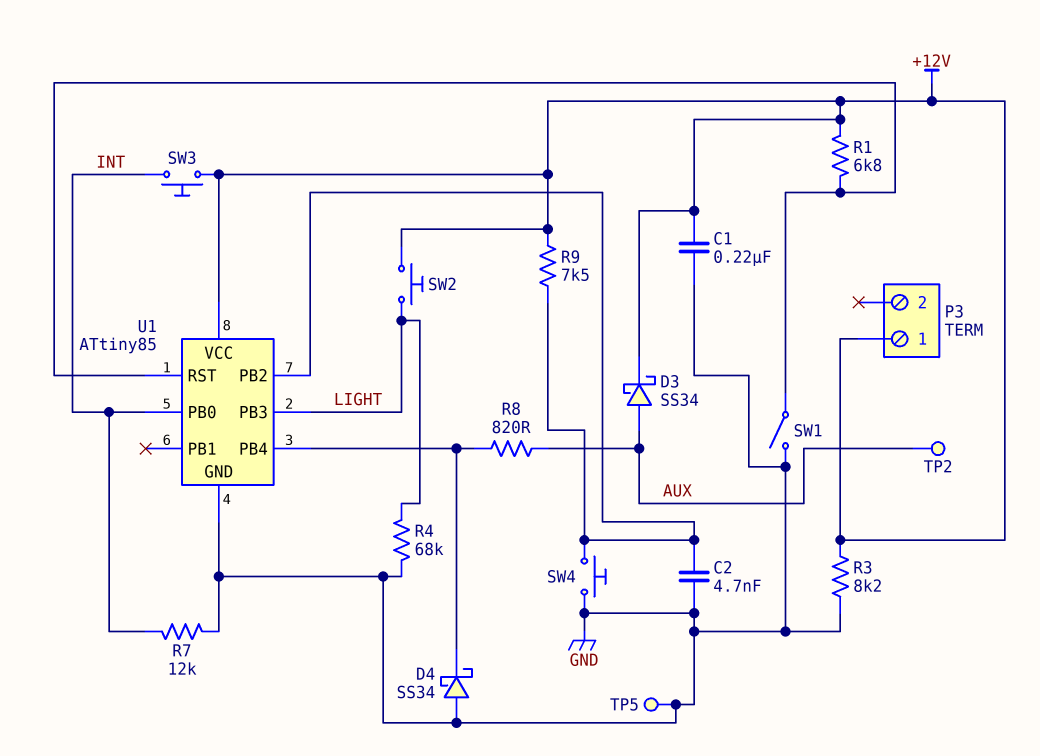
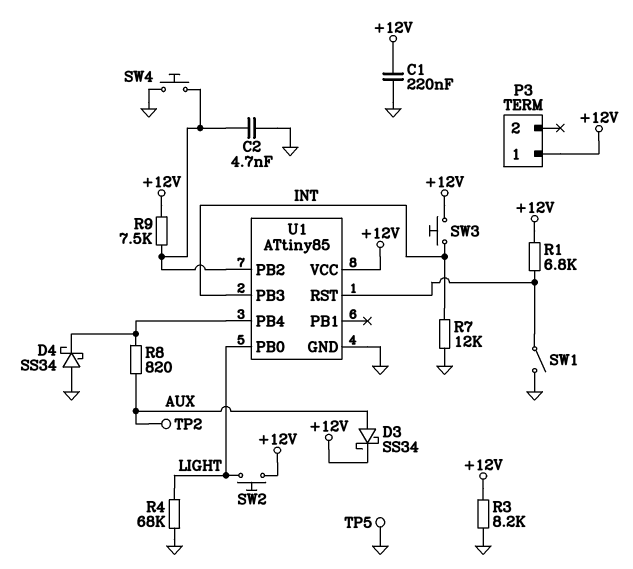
U1 pin PB0: INT -> LIGHT
U1 pin PB3: LIGHT -> INT

